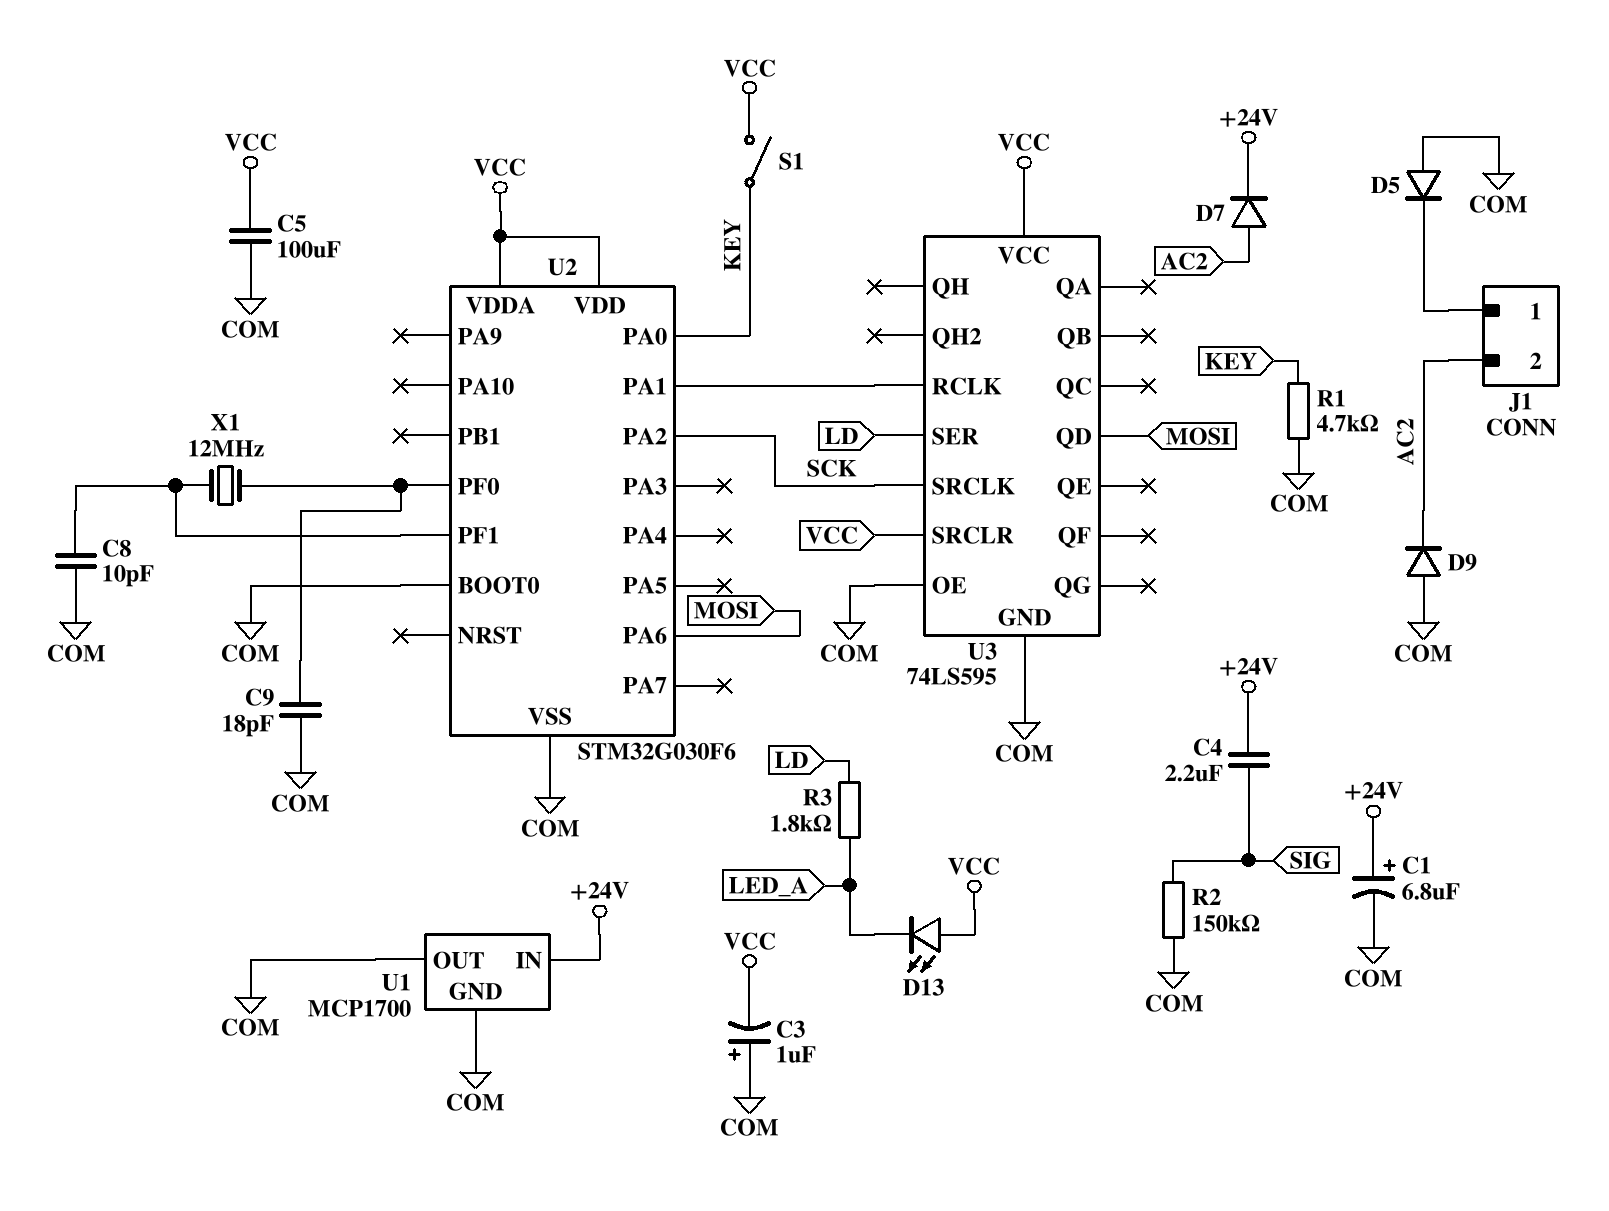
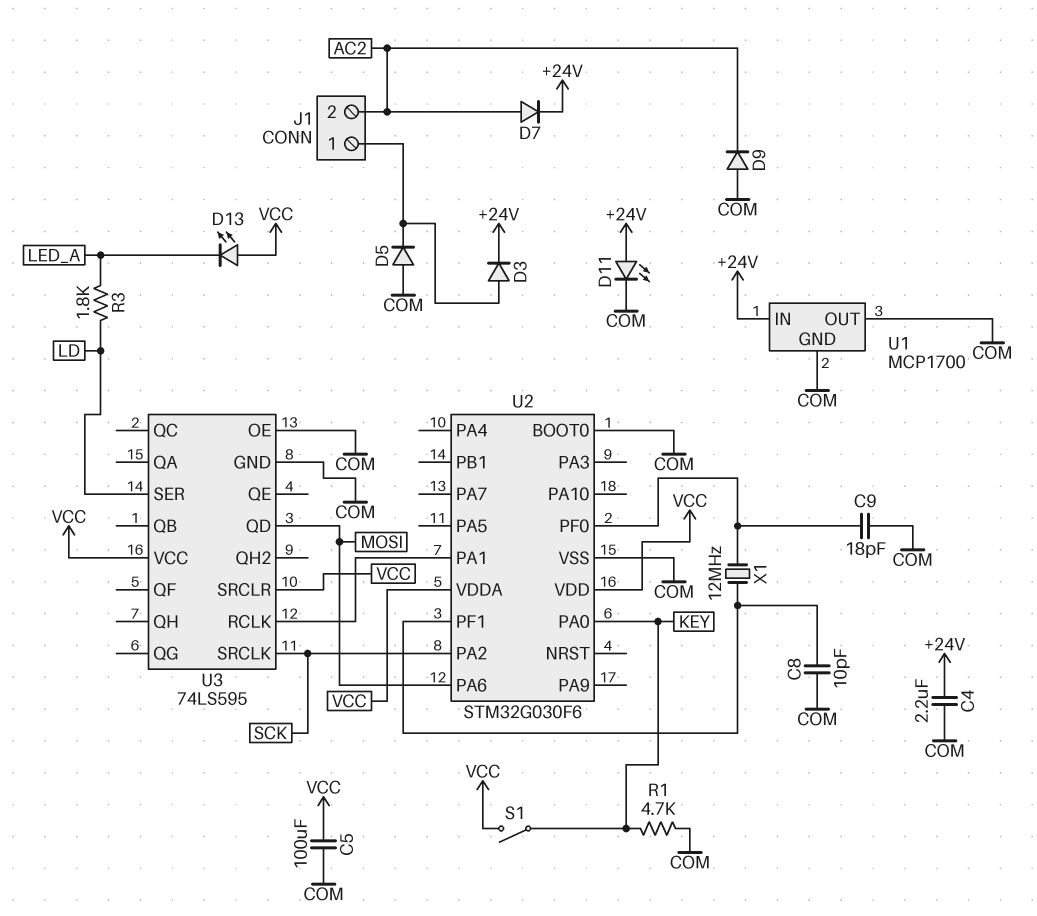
C1: 6.8uF (plus +24V, minus COM) -> none
C3: 1uF (plus COM, minus VCC) -> none
C4: 2.2uF (+24V, SIG) -> 2.2uF (+24V, COM)
D3: none -> diode (A J1/1, K +24V)
D11: none -> LED (A +24V, K COM)
R2: 150k (COM, SIG) -> none

